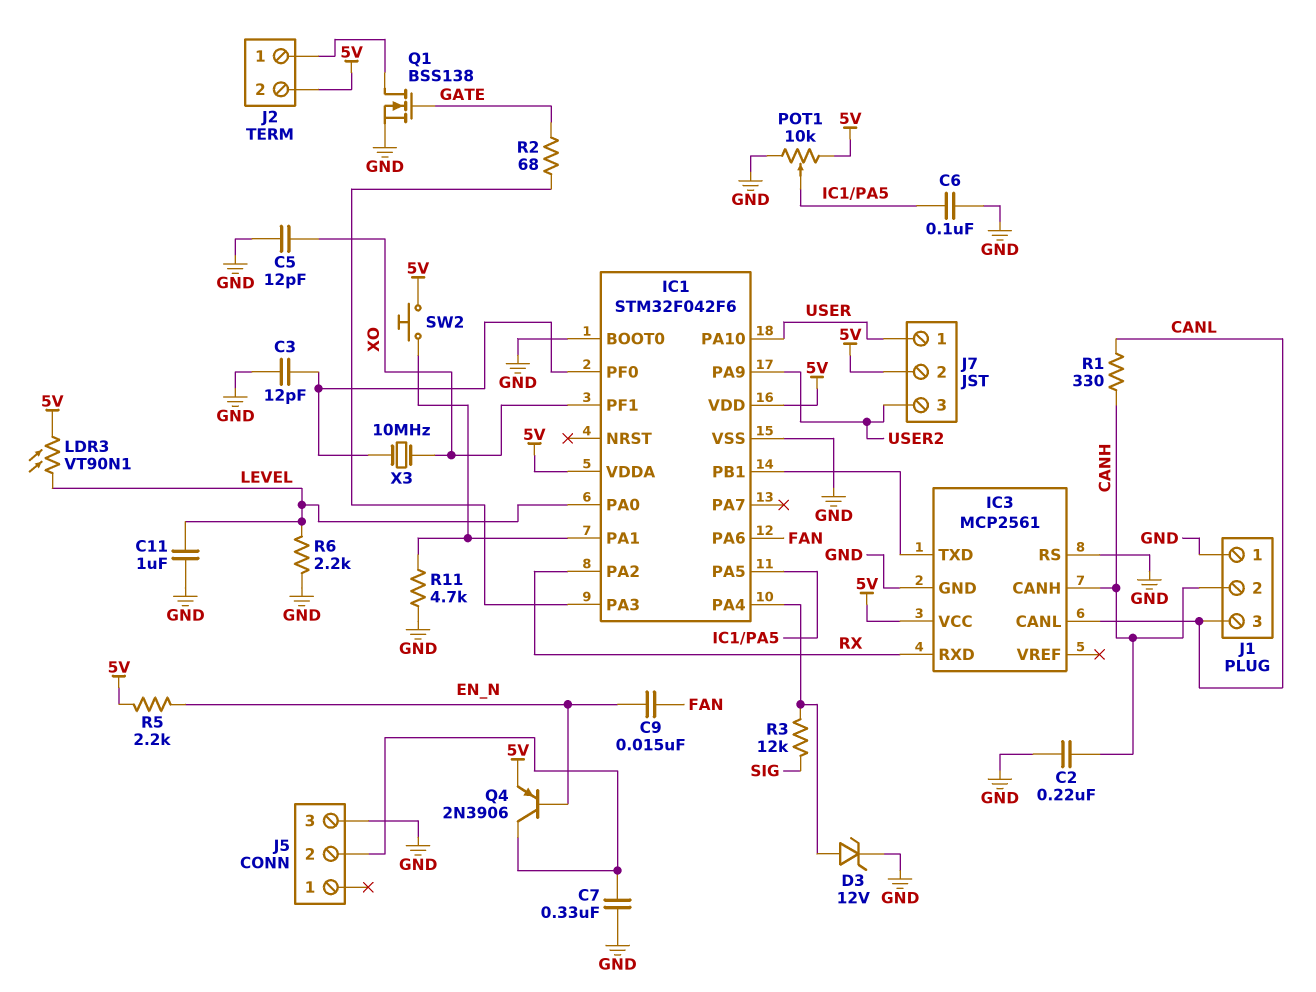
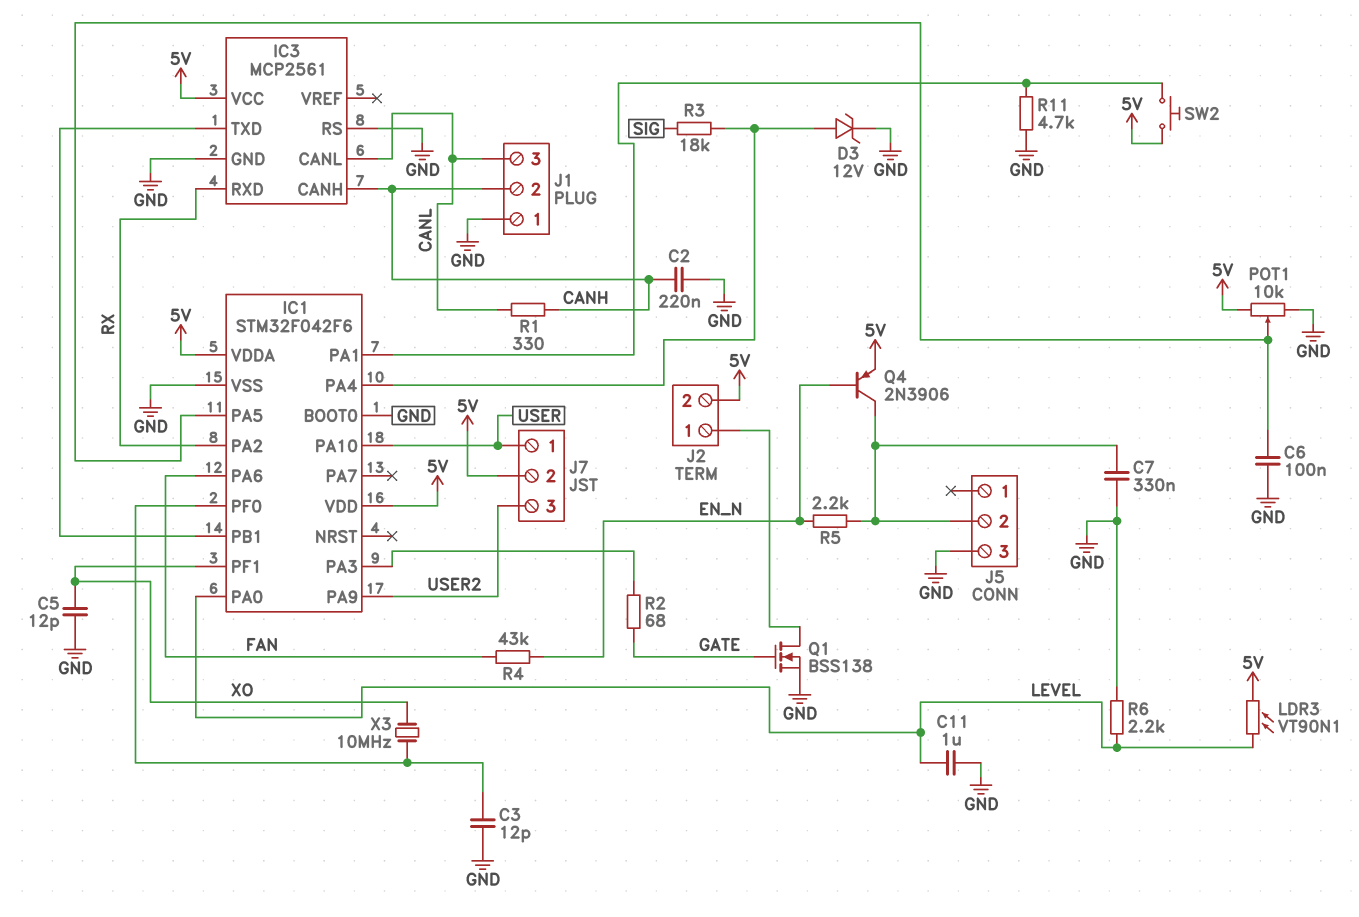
C9: 15nF (EN_N, FAN) -> none
R3: 12k (IC1/PA4, SIG) -> 18k (IC1/PA4, SIG)
R4: none -> 43k (EN_N, FAN)
R5: 2.2k (5V, EN_N) -> 2.2k (EN_N, J5/2)

